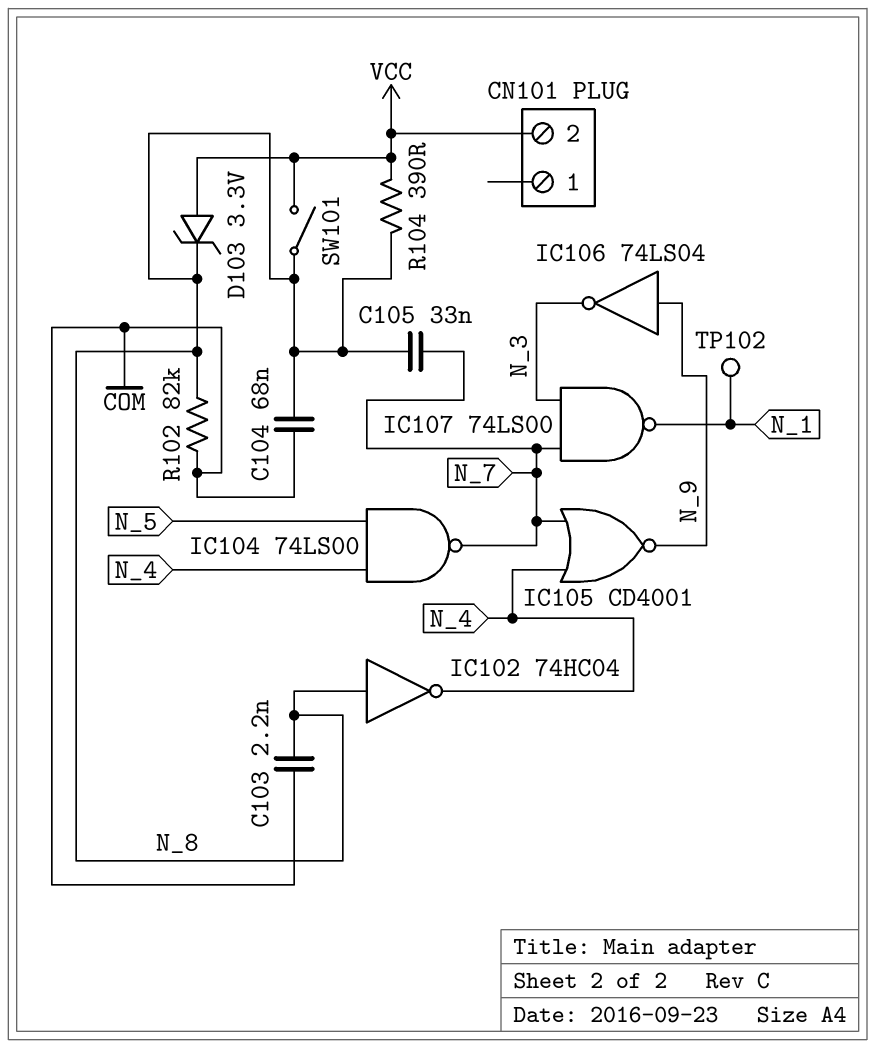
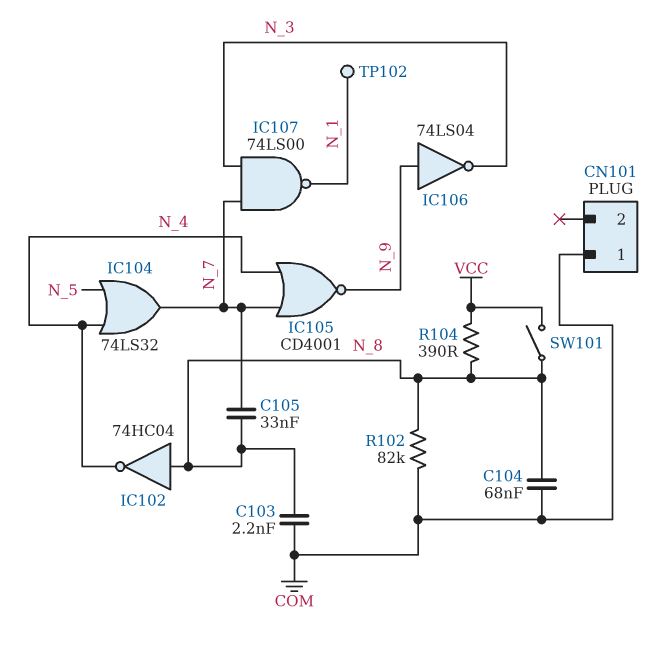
CN101 pin 1: none -> COM
CN101 pin 2: VCC -> none
D103: zener 3.3V (A VCC, K N_8) -> none
IC104: NAND 74LS00 (in N_4, in N_5, out N_7) -> OR 74LS32 (in N_4, in N_5, out N_7)

